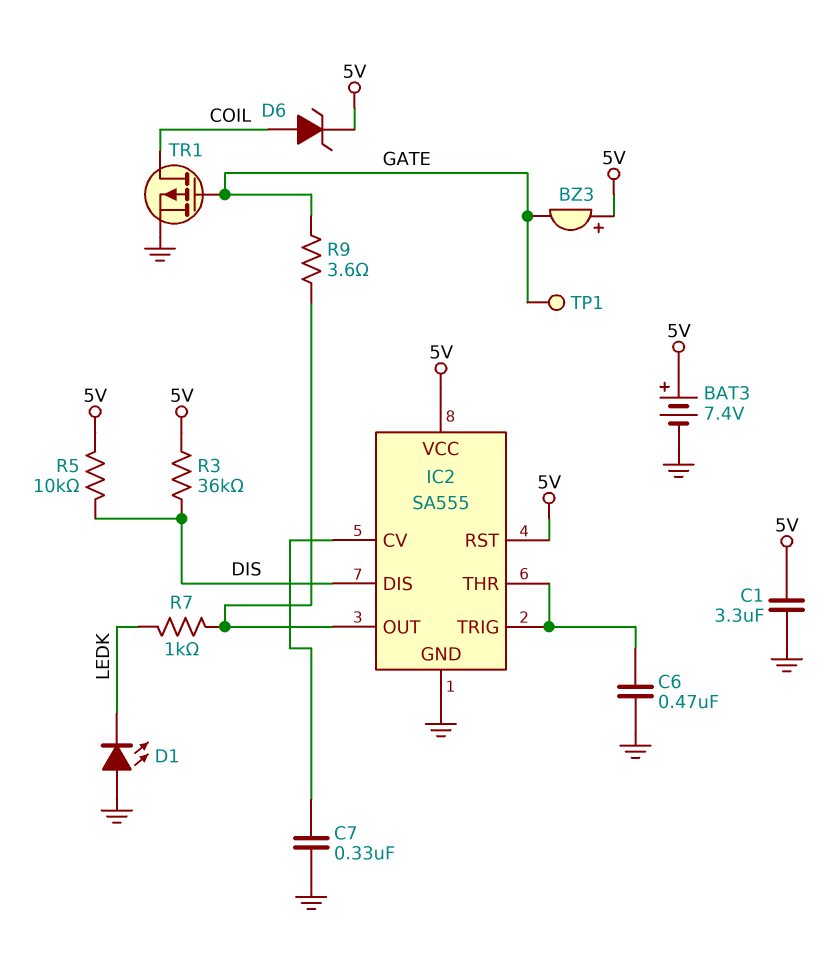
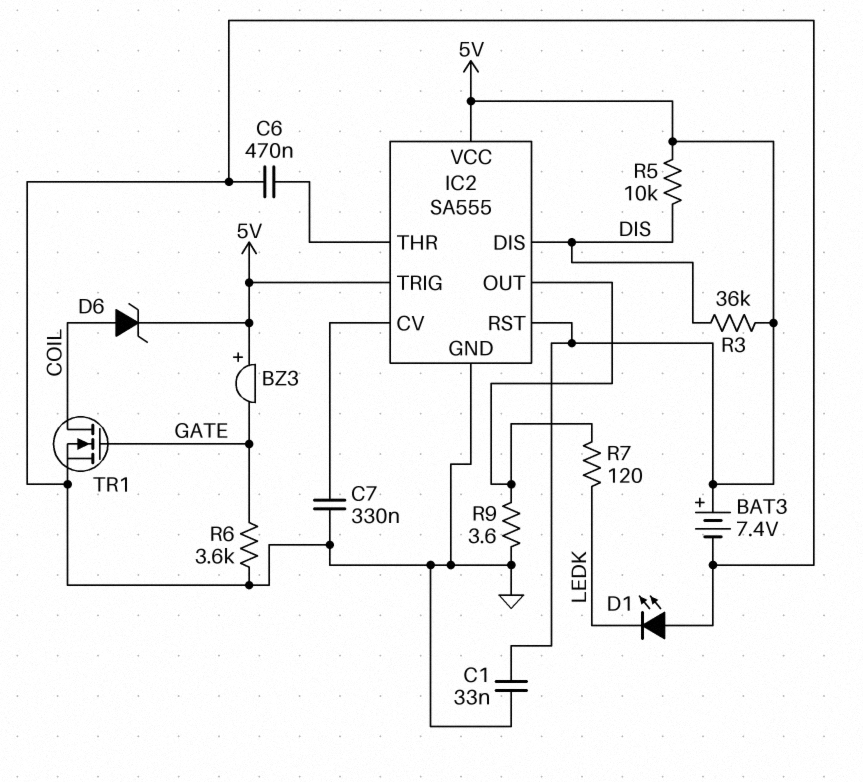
C1: 3.3uF (5V, GND) -> 33nF (5V, GND)
IC2 pin TRIG: IC2/THR -> 5V
R6: none -> 3.6k (GATE, GND)
R7: 1k (IC2/OUT, LEDK) -> 120 (IC2/OUT, LEDK)
R9: 3.6 (GATE, IC2/OUT) -> 3.6 (GND, IC2/OUT)
TP1: test point (GATE) -> none
TR1: PMOS (G GATE, D COIL, S GND) -> NMOS (G GATE, D COIL, S GND)

